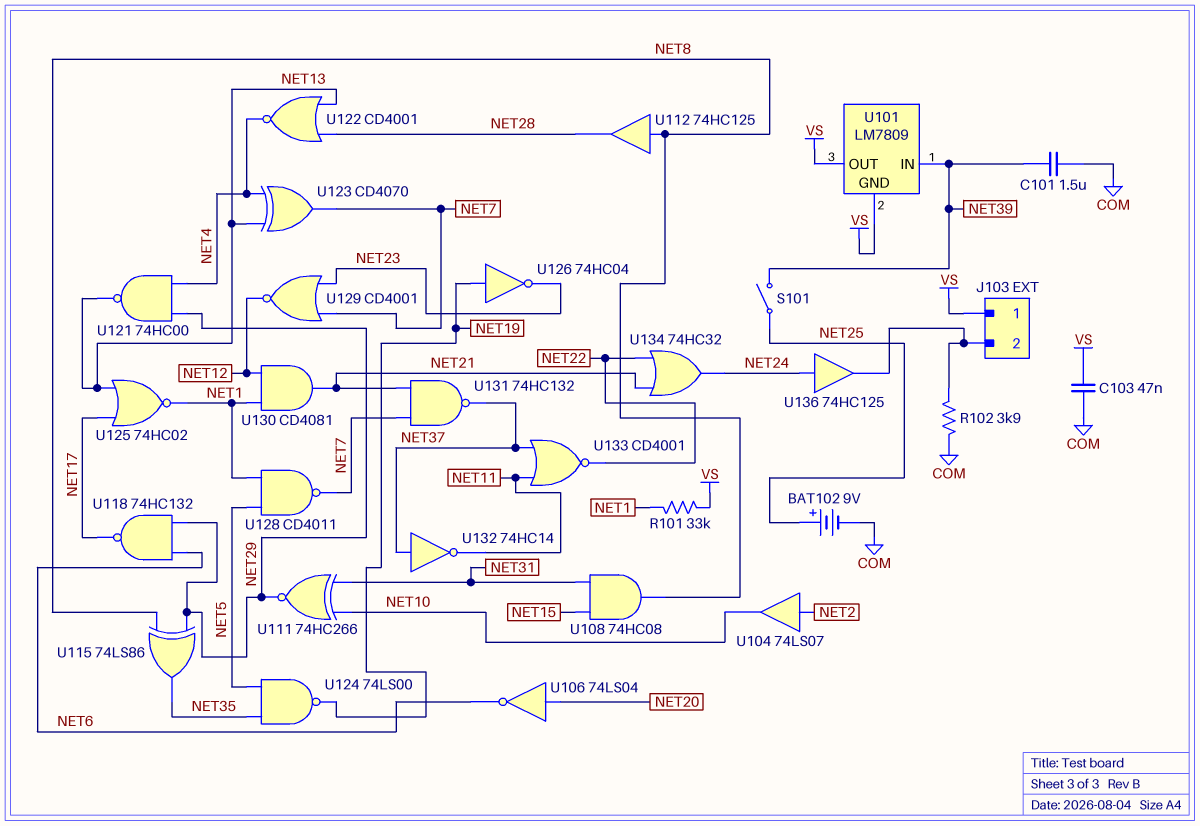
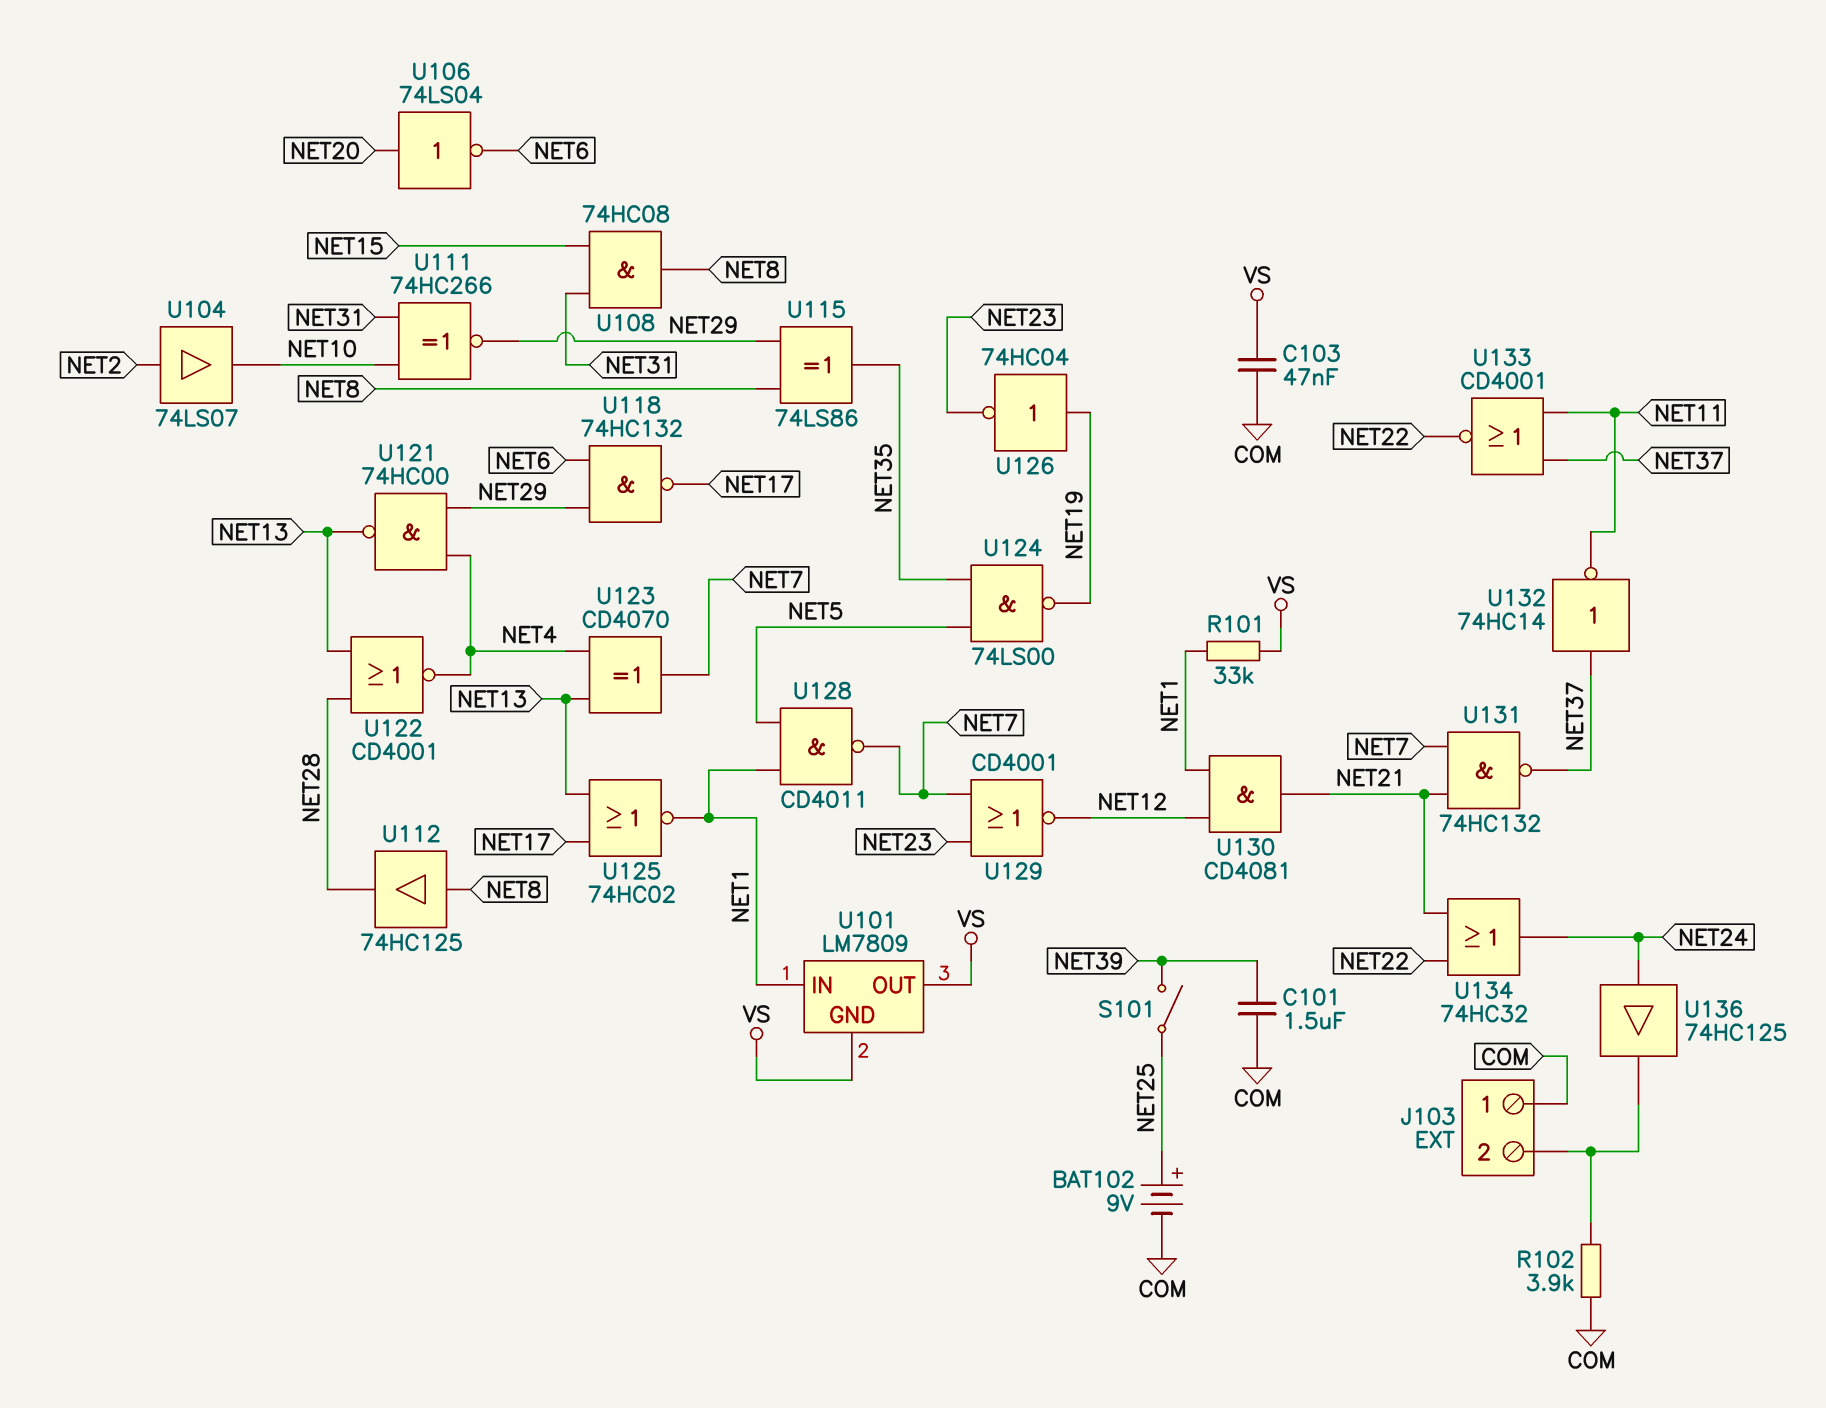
J103 pin 1: VS -> COM
U101 pin IN: NET39 -> NET1

